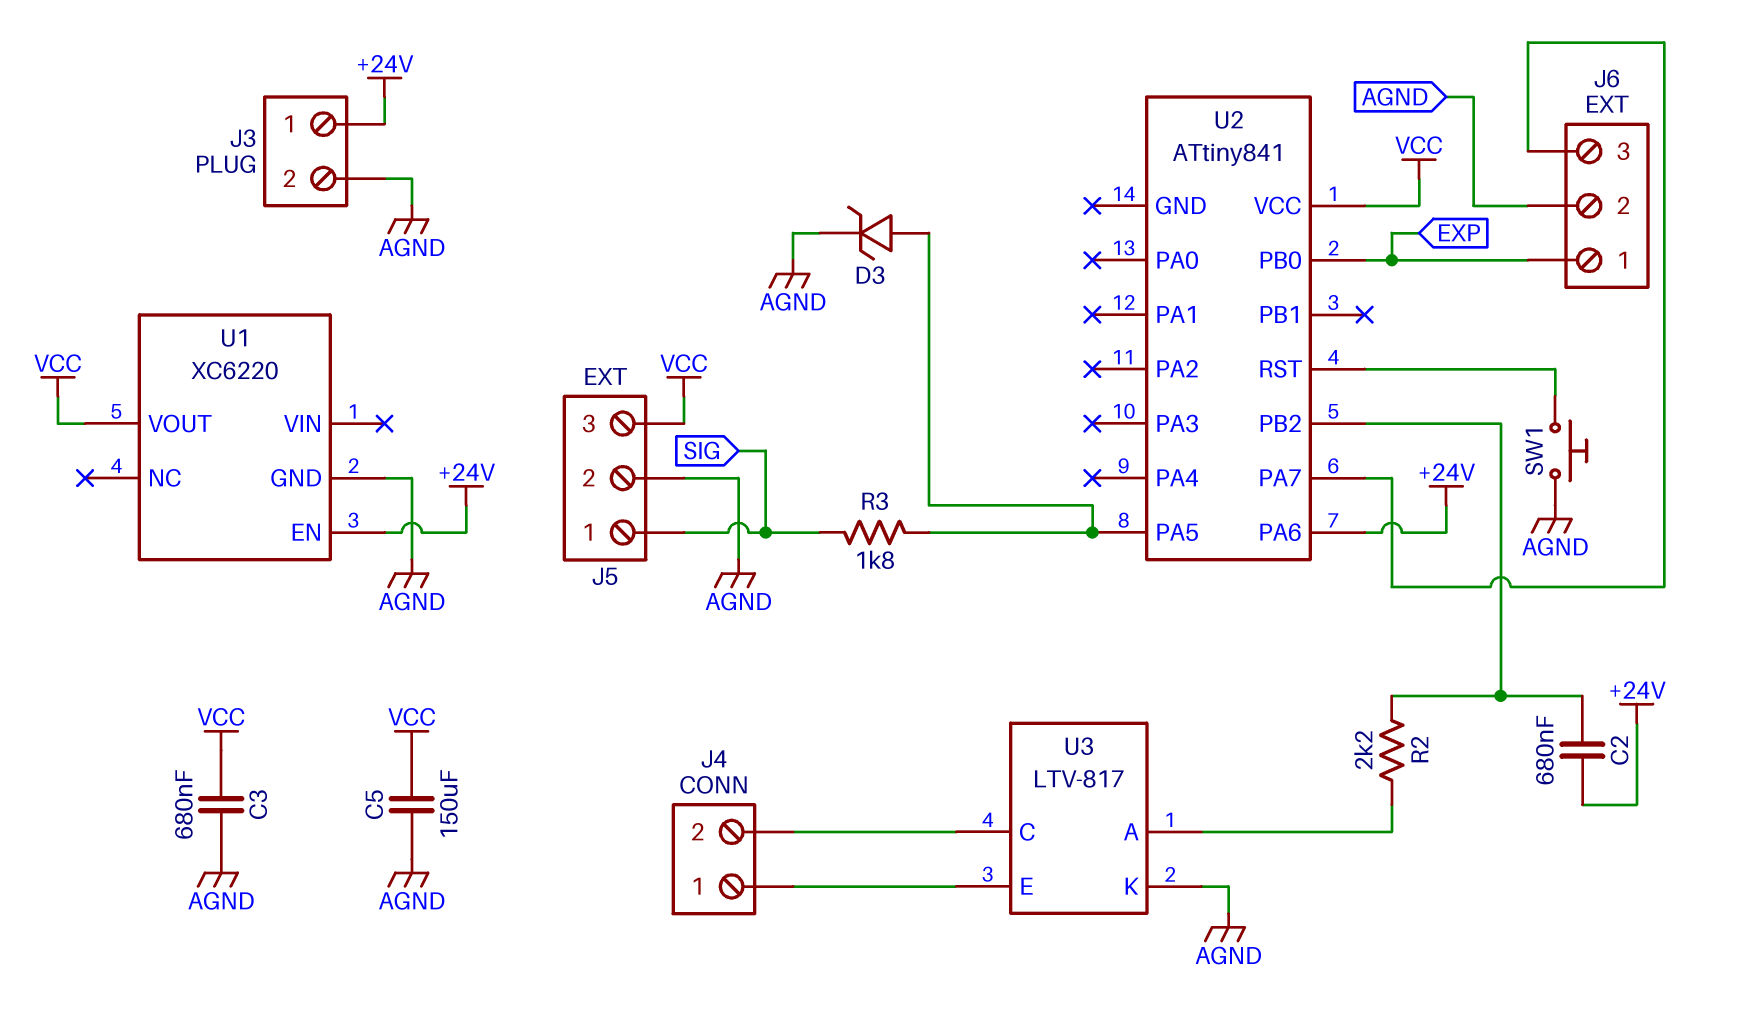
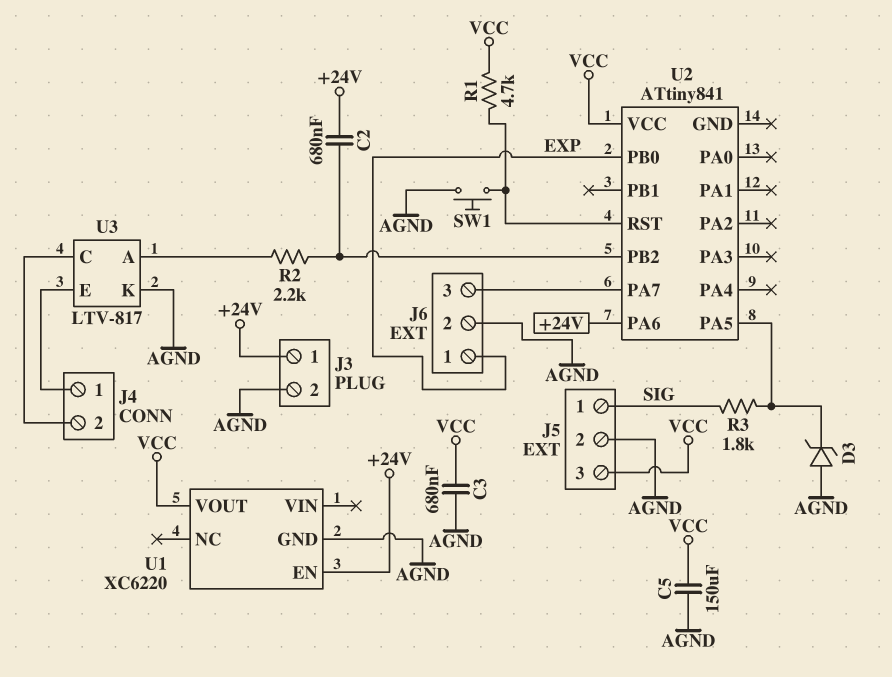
D3: zener (A U2/PA5, K AGND) -> zener (A AGND, K U2/PA5)
R1: none -> 4.7k (U2/RST, VCC)

